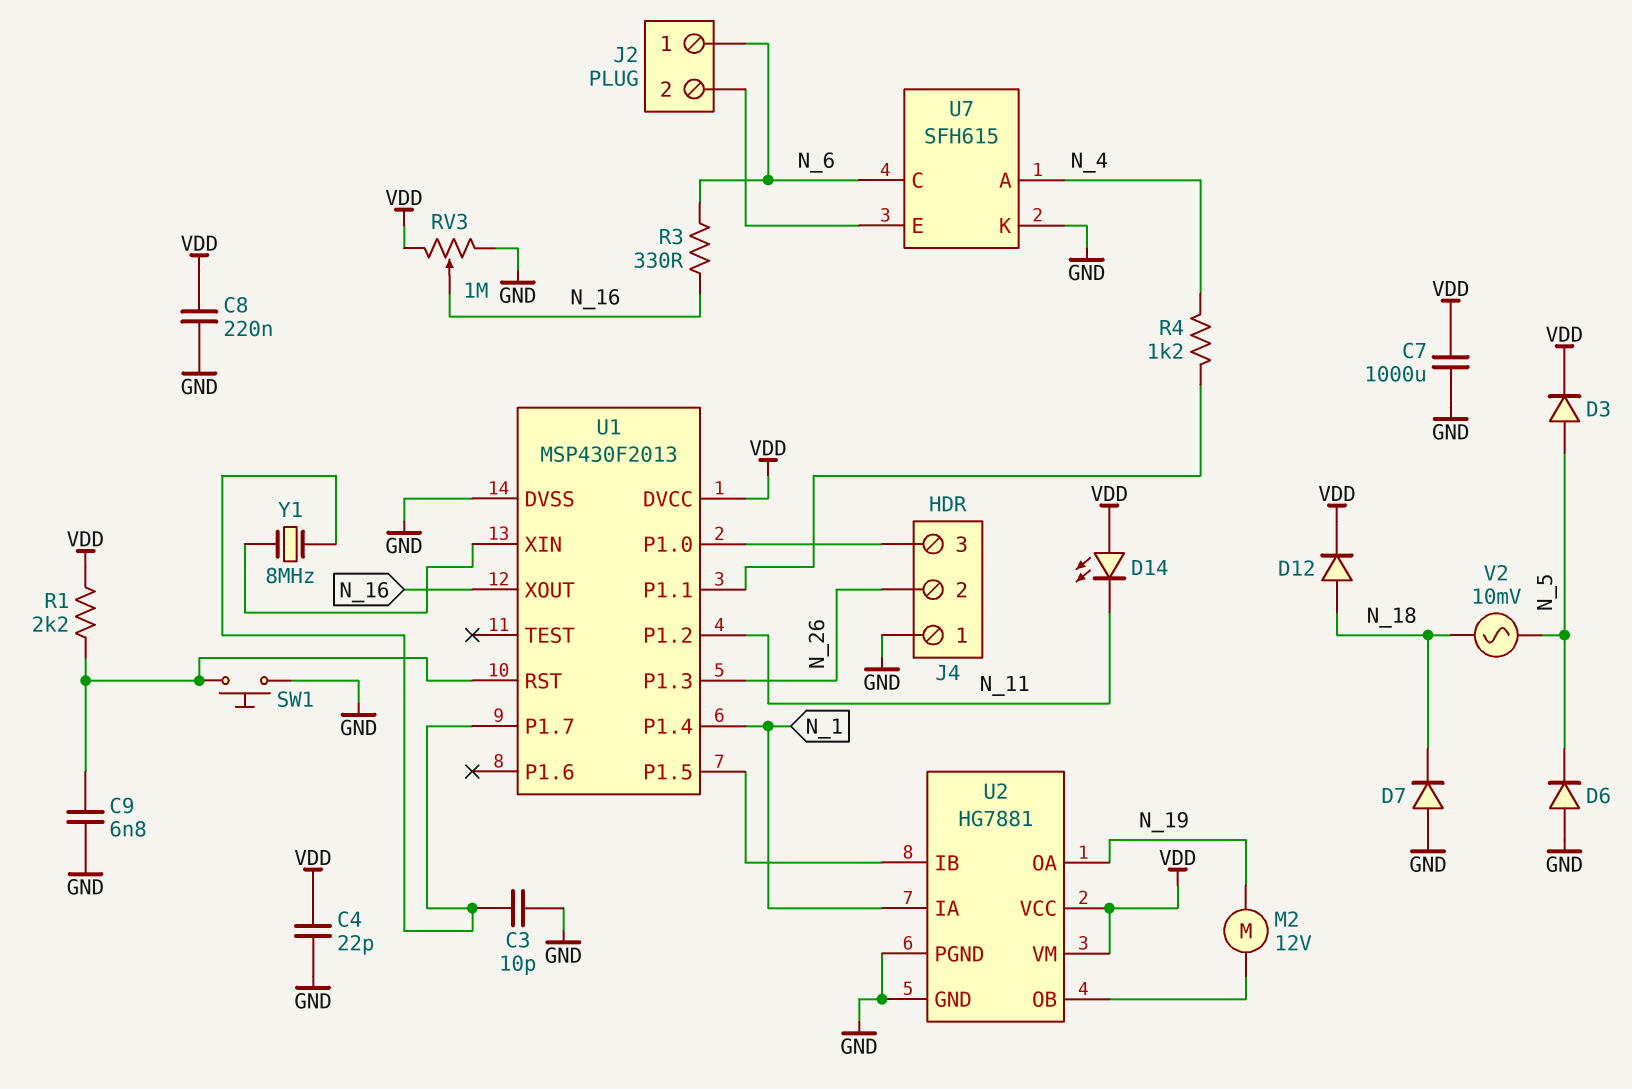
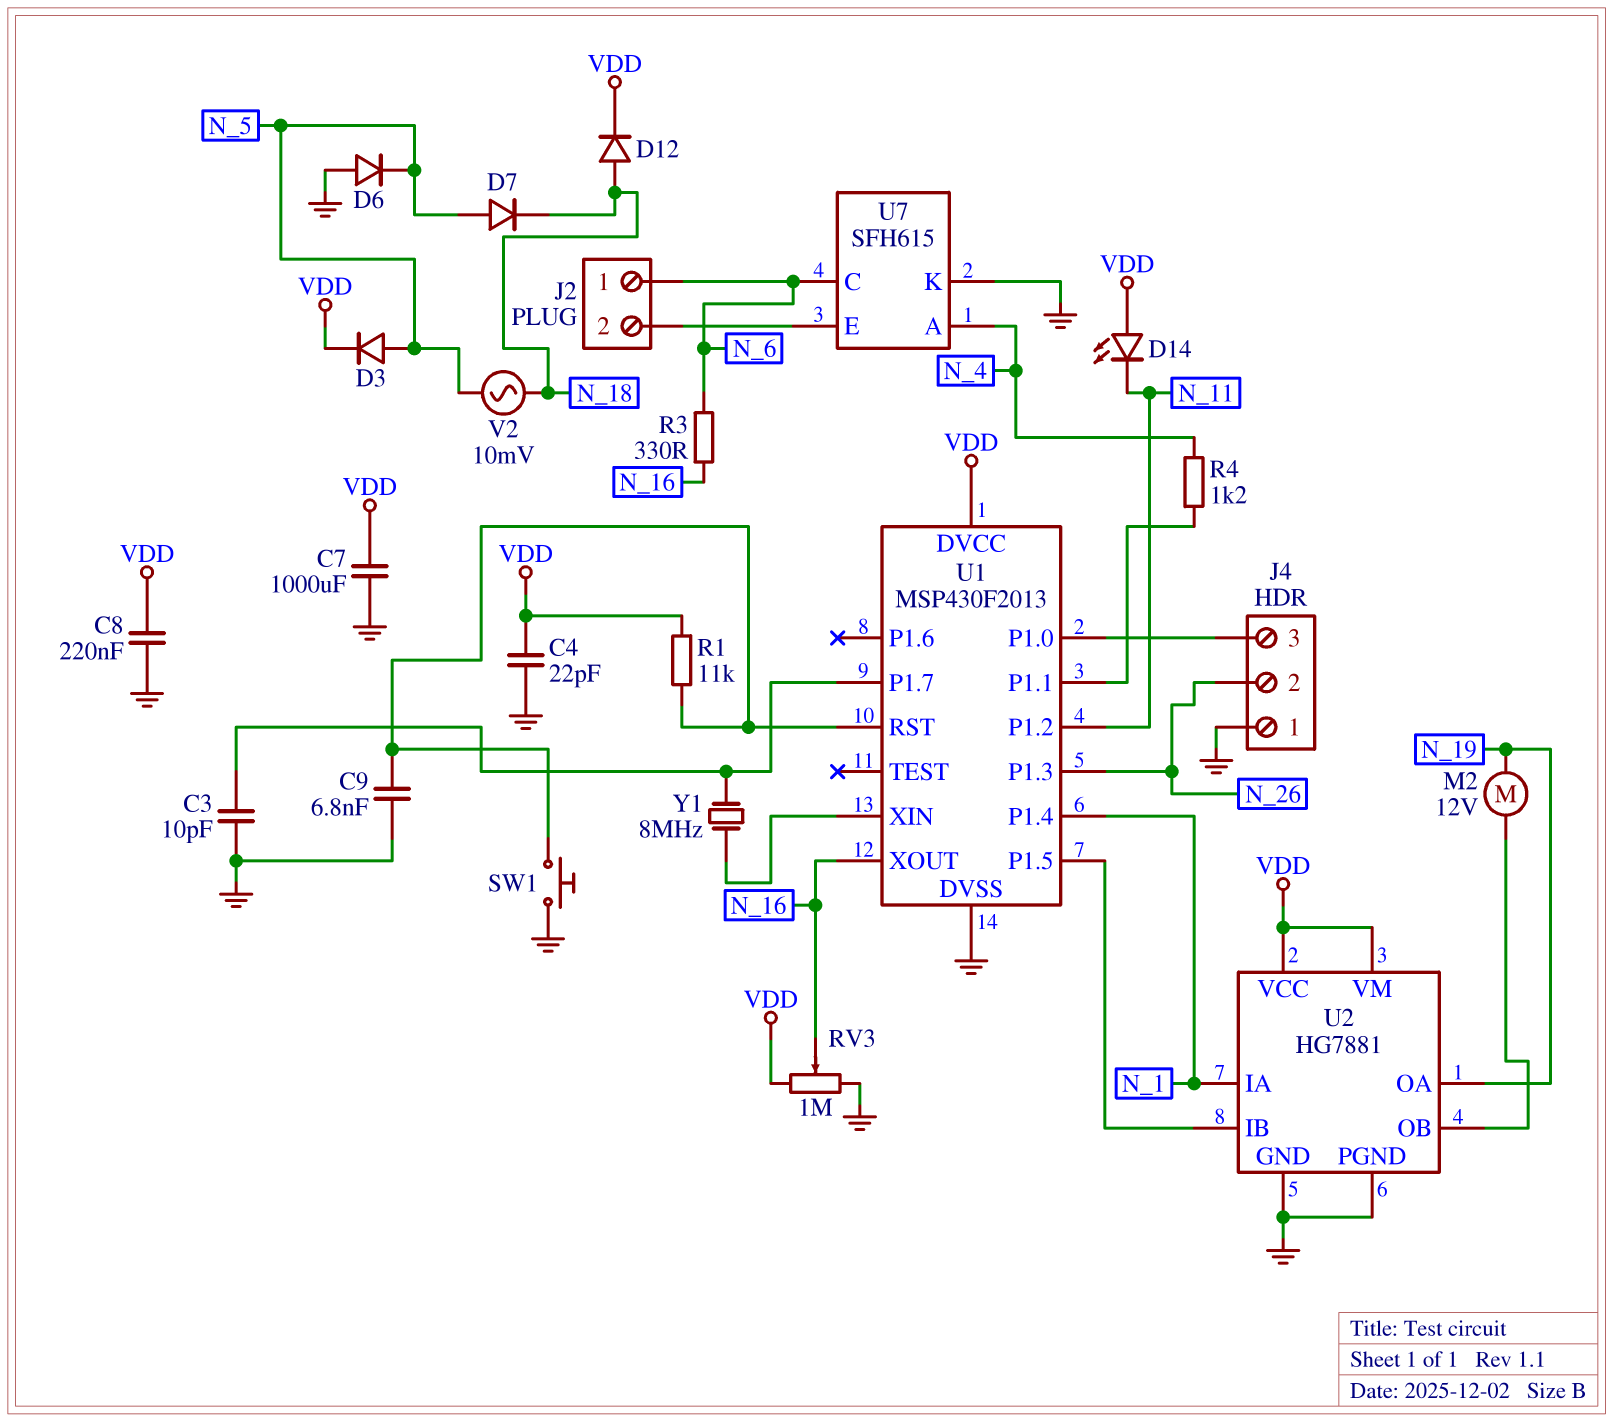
D7: diode (A GND, K N_18) -> diode (A N_5, K N_18)
R1: 2.2k (U1/RST, VDD) -> 11k (U1/RST, VDD)

